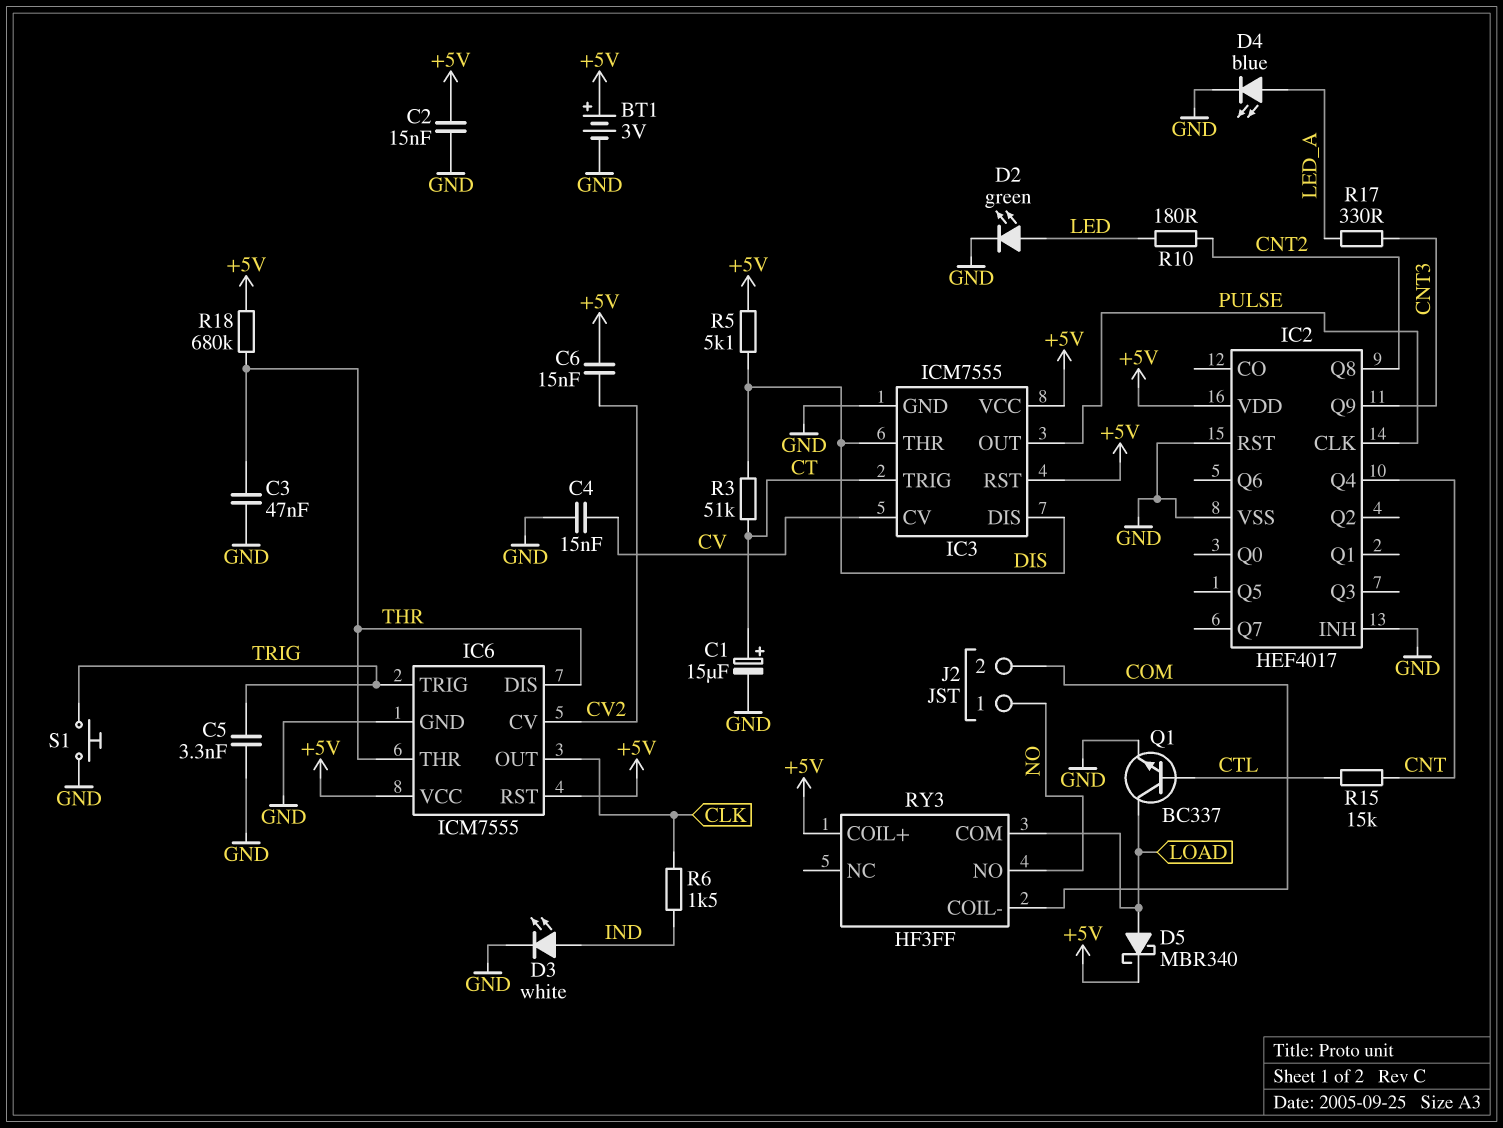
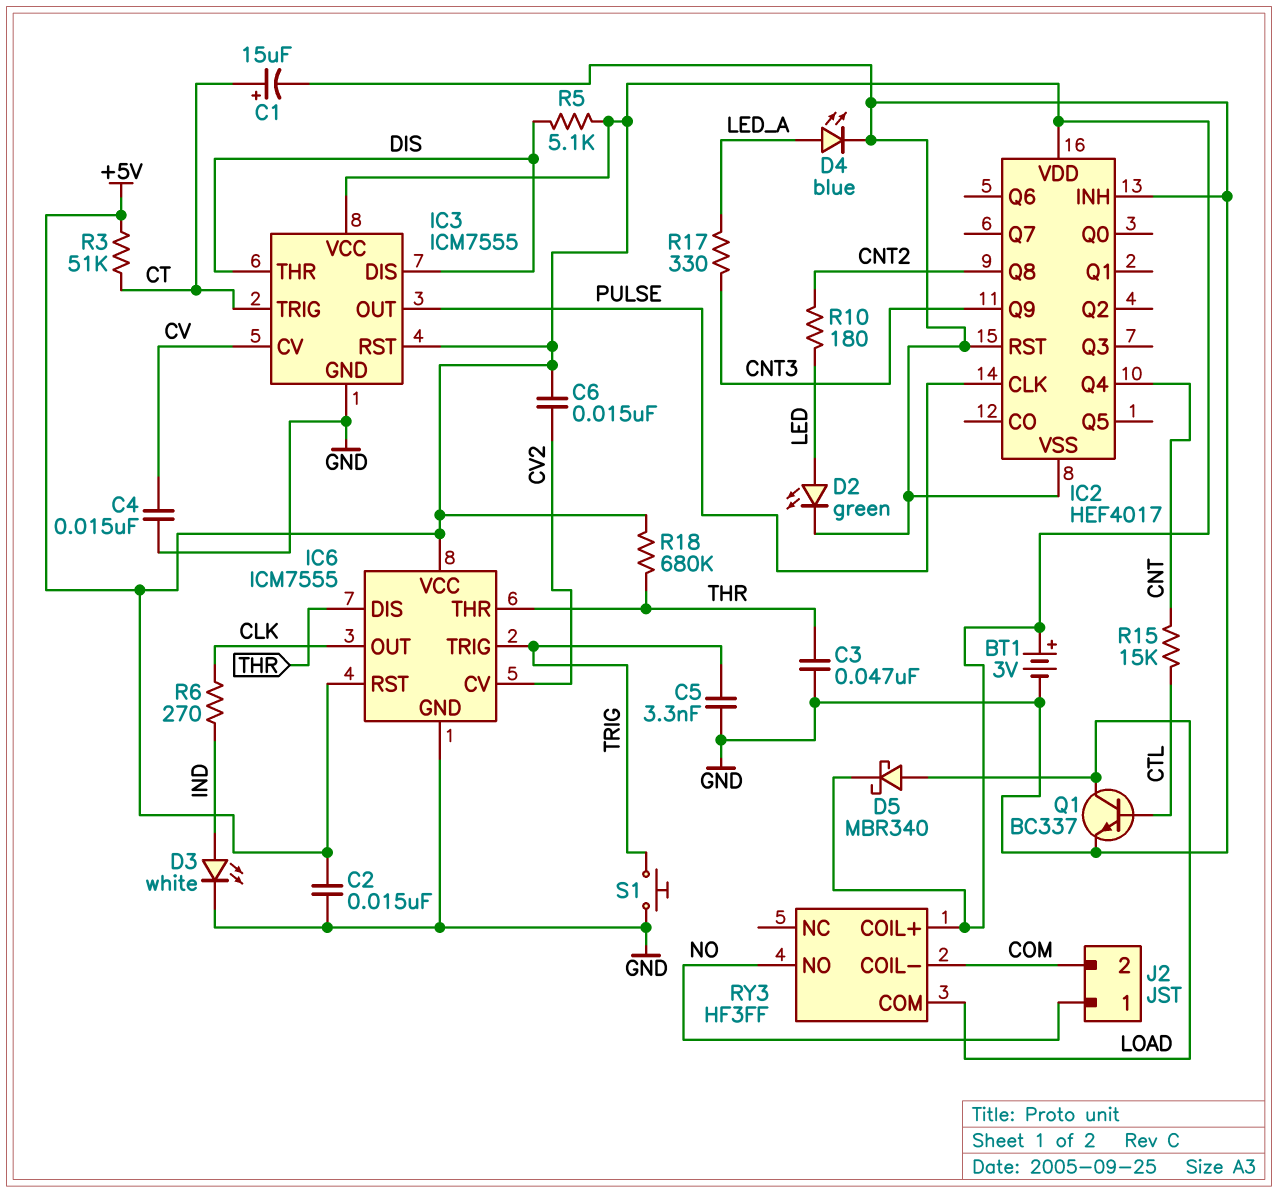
R3: 51k (CT, DIS) -> 51k (+5V, CT)
R6: 1.5k (CLK, IND) -> 270 (CLK, IND)

